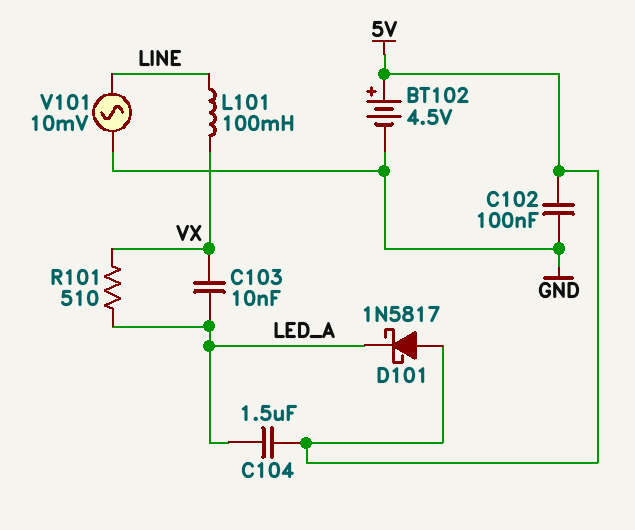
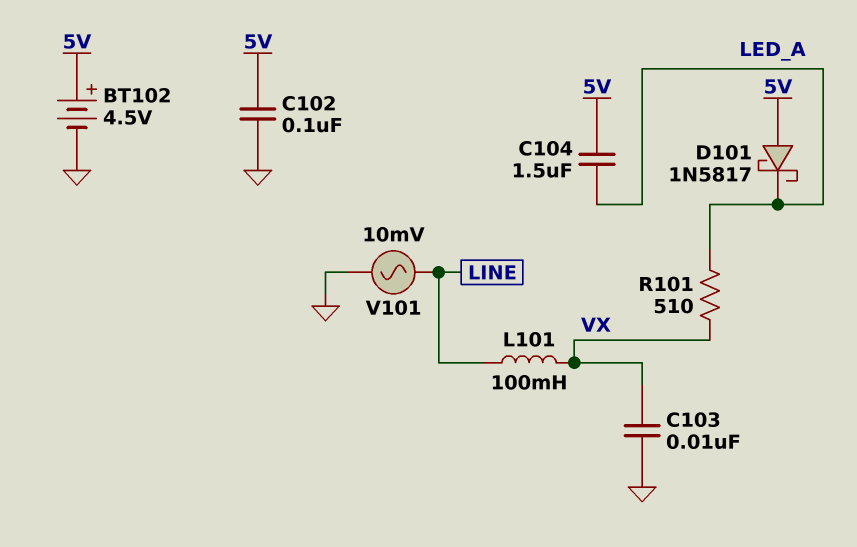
C103: 10nF (LED_A, VX) -> 10nF (GND, VX)

